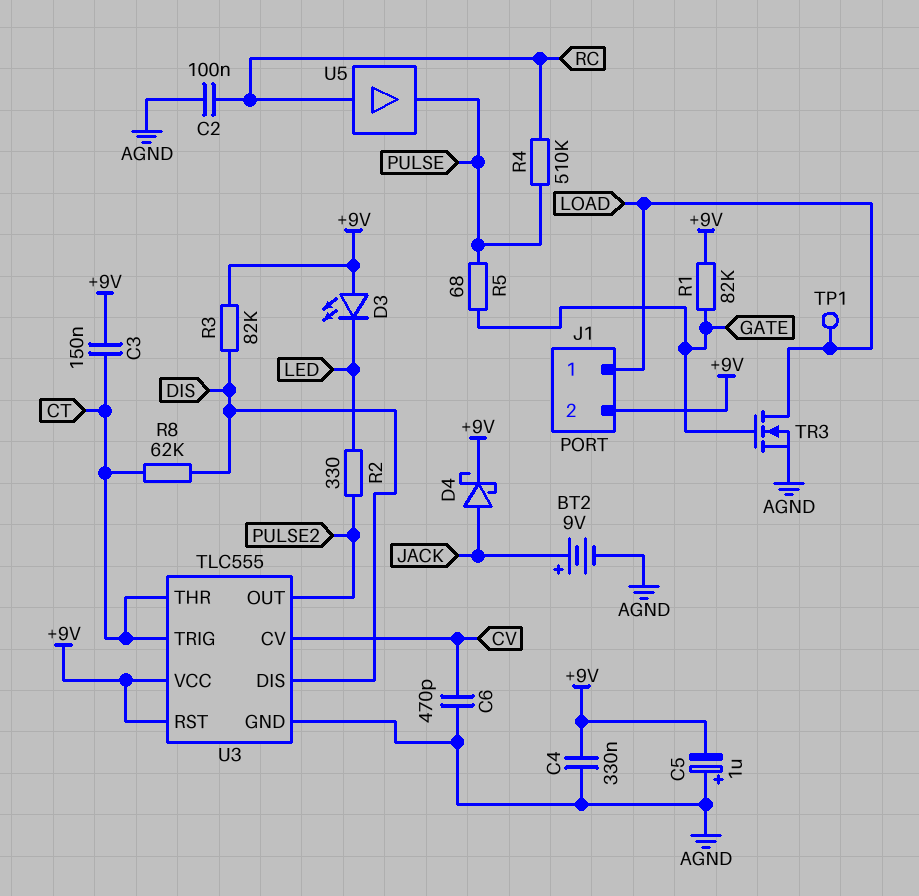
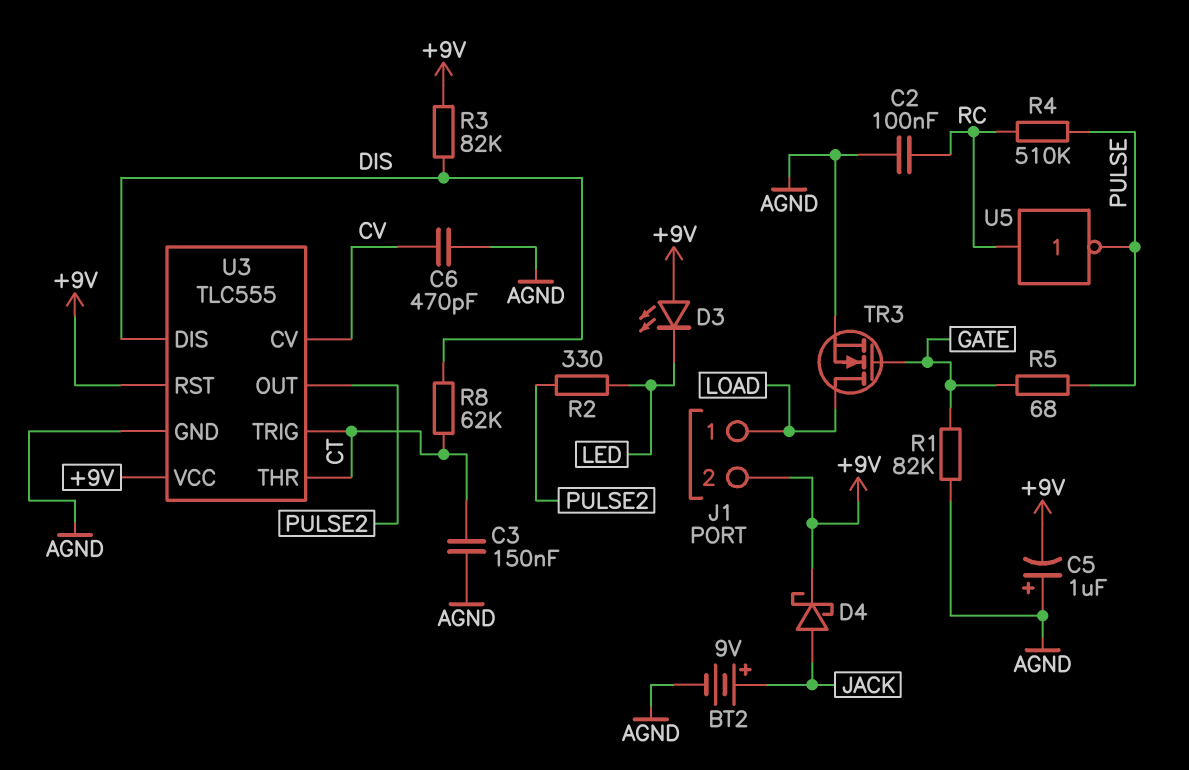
C3: 150nF (+9V, CT) -> 150nF (AGND, CT)
C4: 330nF (+9V, AGND) -> none
R1: 82k (+9V, GATE) -> 82k (AGND, GATE)
TP1: test point (LOAD) -> none
U5: buffer (in RC, out PULSE) -> NOT (in RC, out PULSE)

